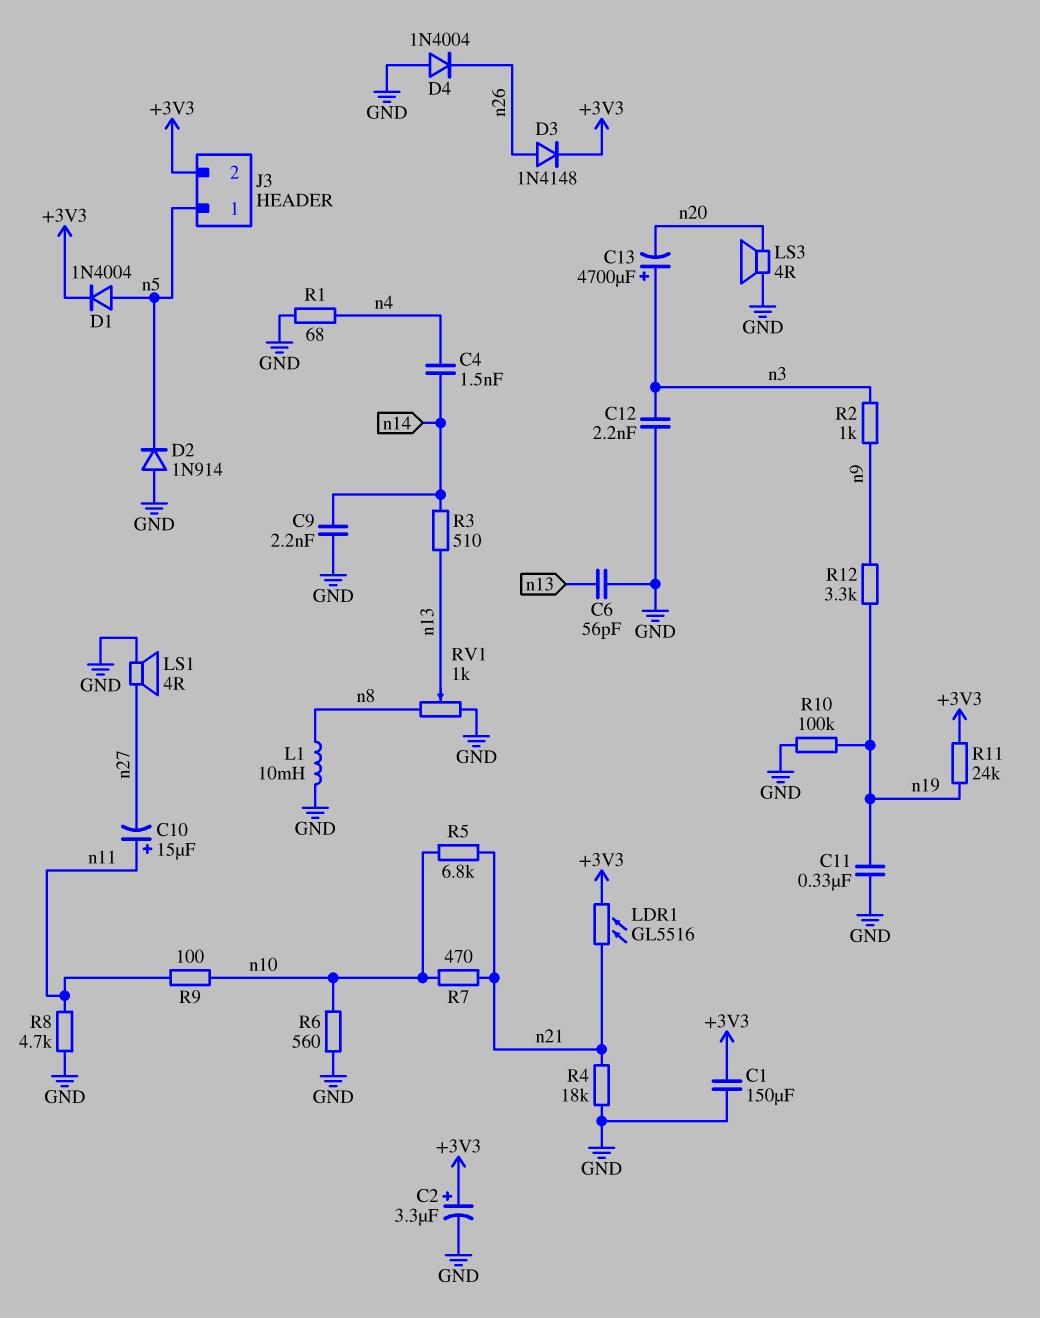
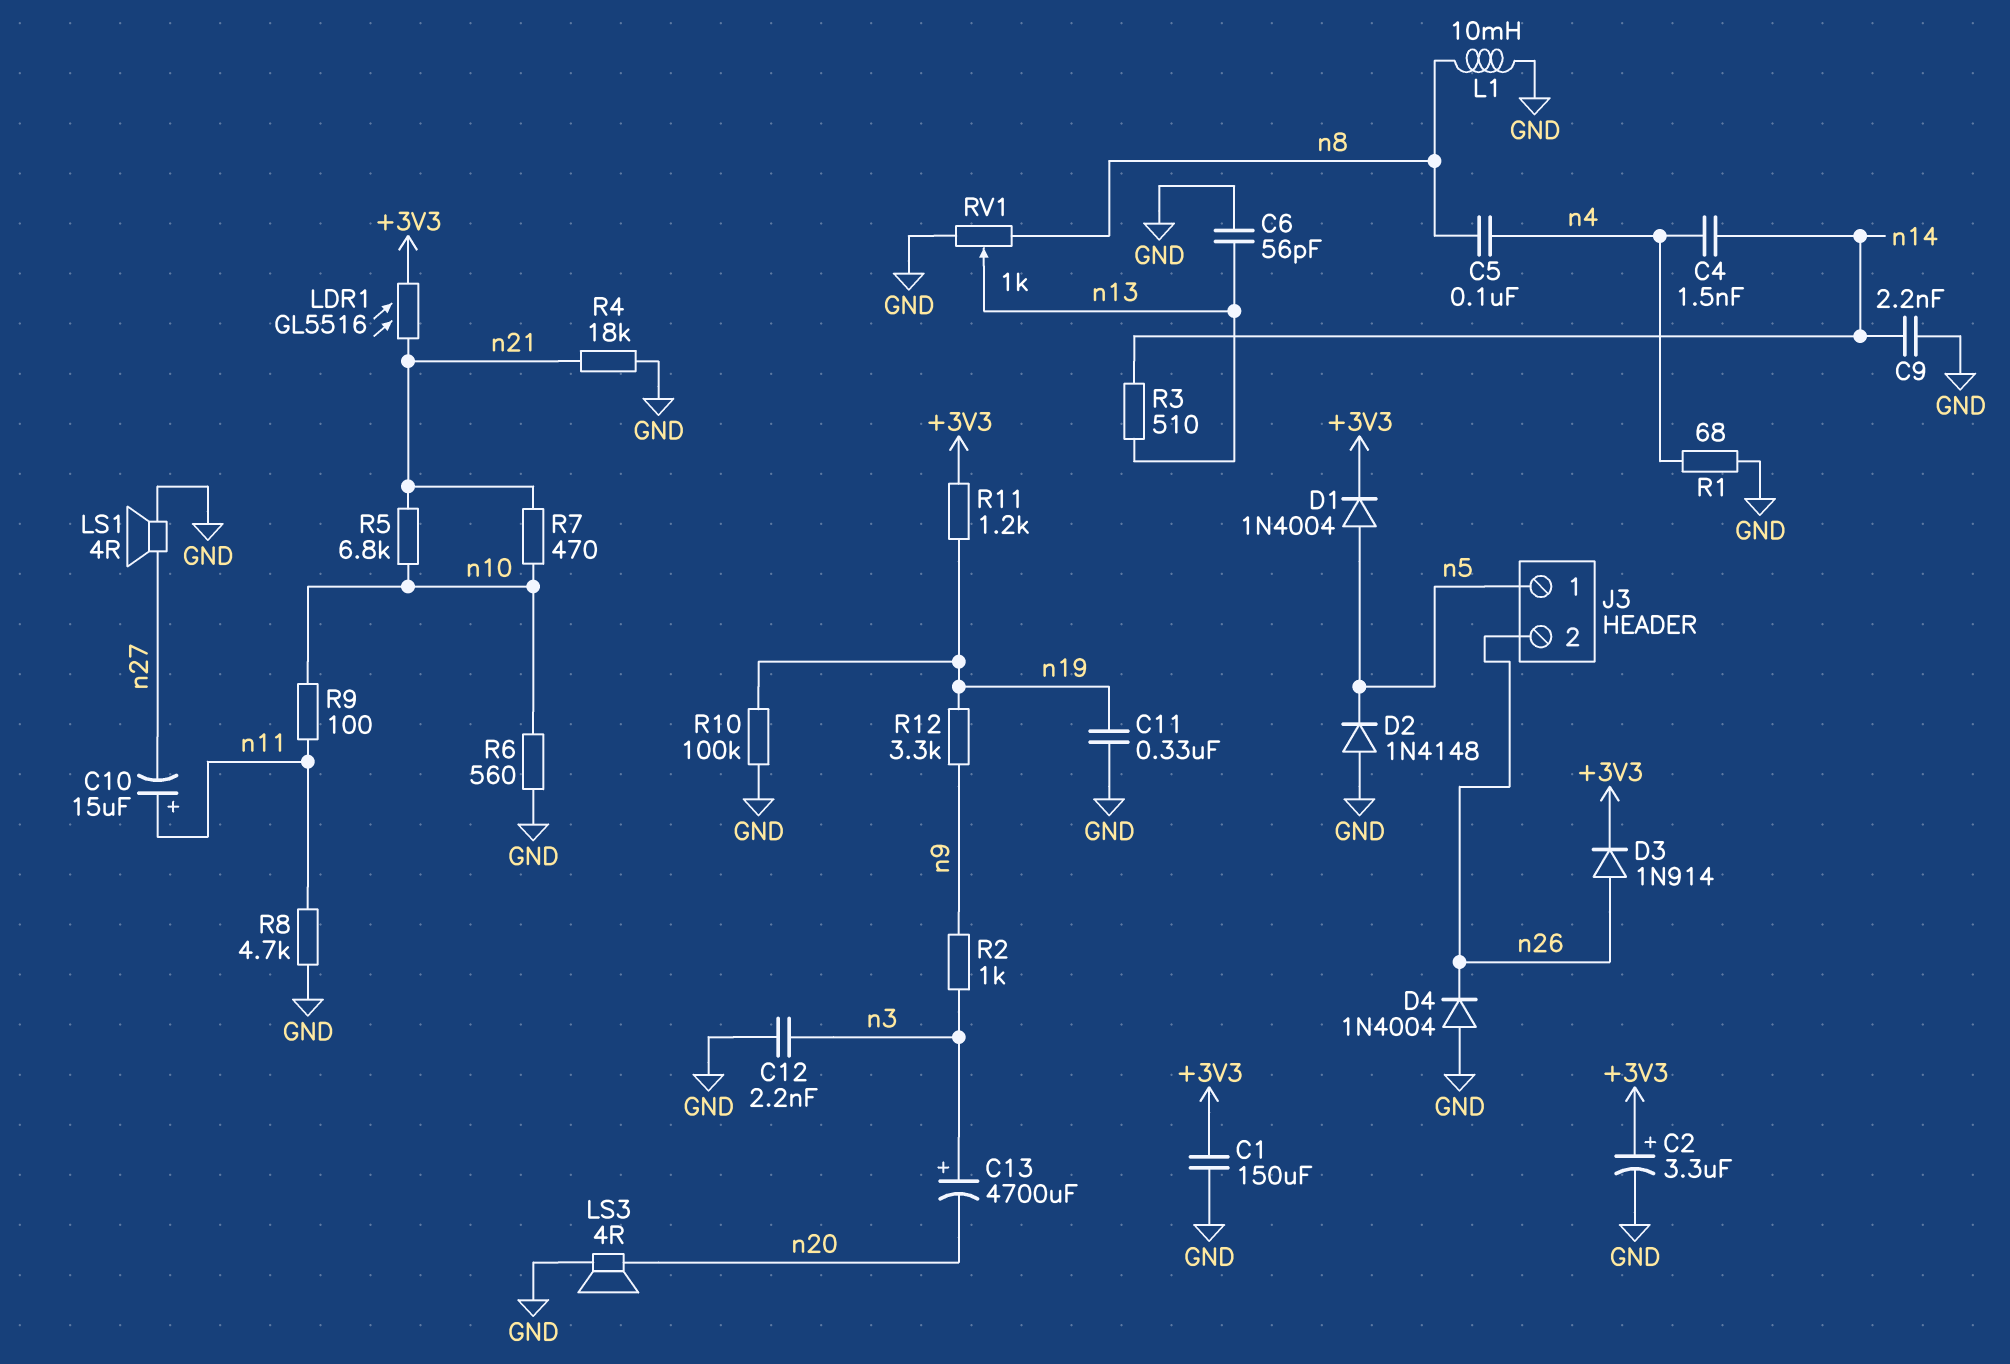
C5: none -> 100nF (n4, n8)
D2: diode 1N914 (A GND, K n5) -> diode 1N4148 (A GND, K n5)
D3: diode 1N4148 (A n26, K +3V3) -> diode 1N914 (A n26, K +3V3)
J3 pin 2: +3V3 -> n26
R11: 24k (+3V3, n19) -> 1.2k (+3V3, n19)

